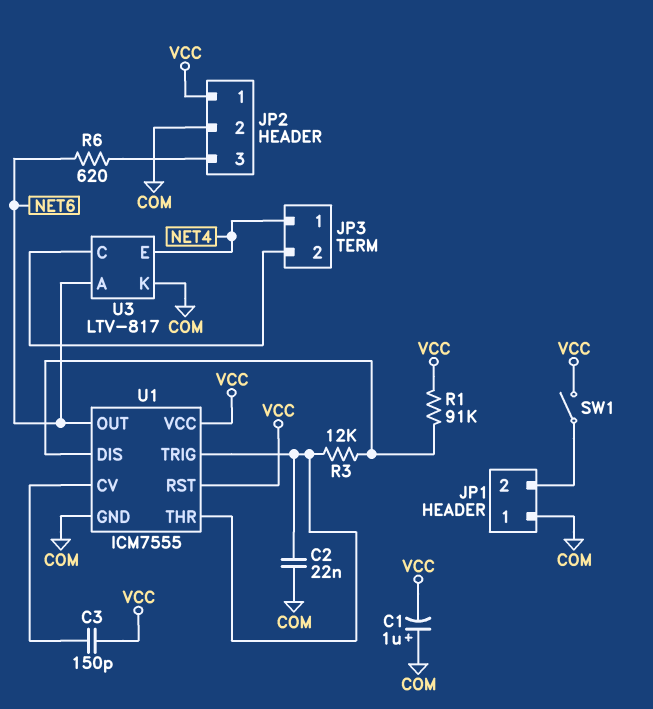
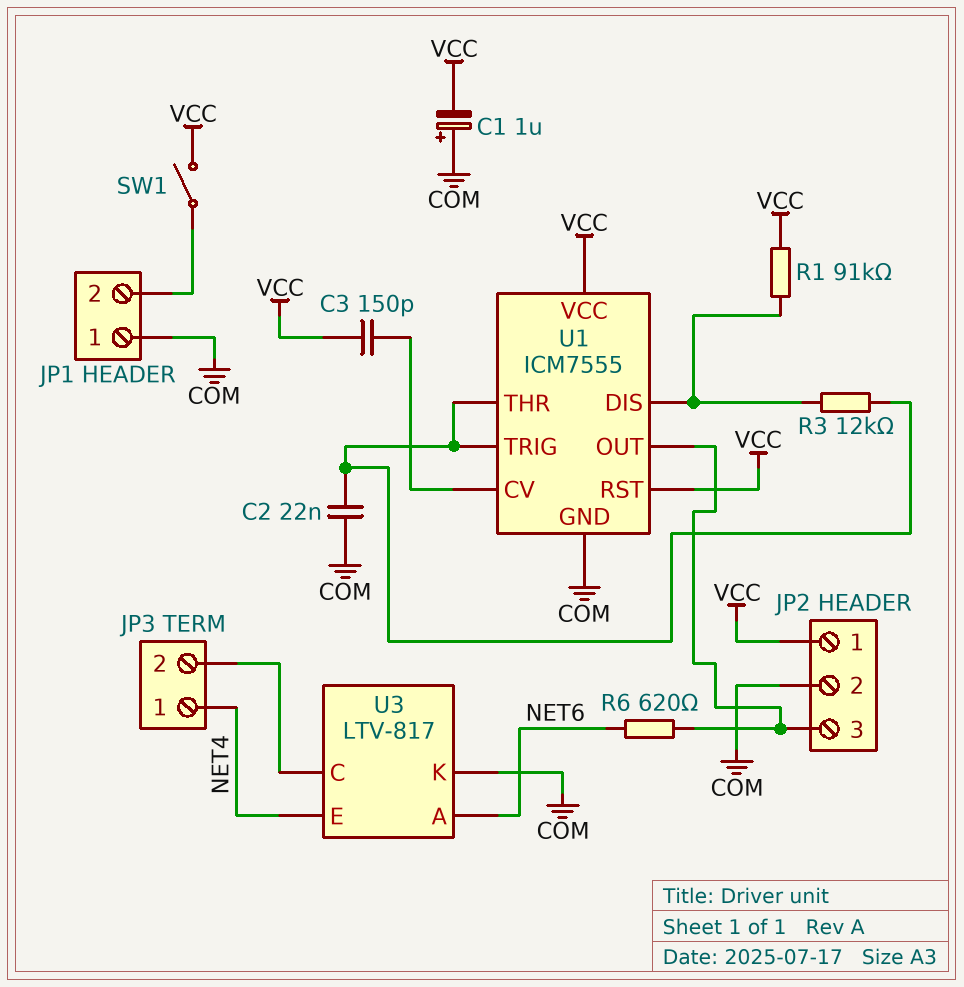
U1 pin OUT: NET6 -> JP2/3

